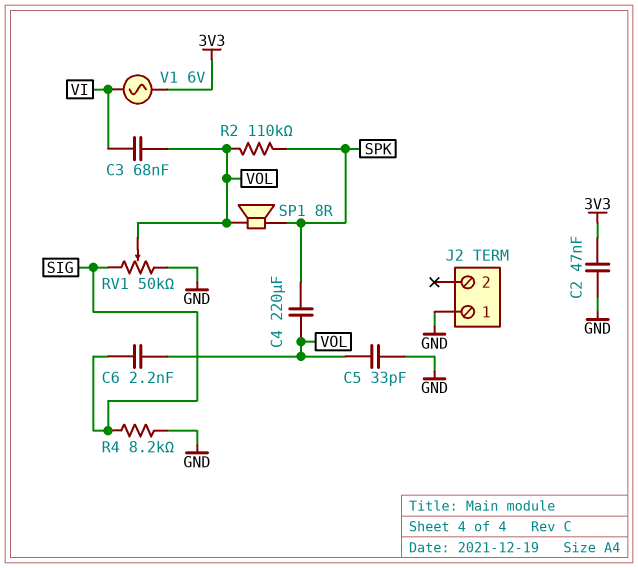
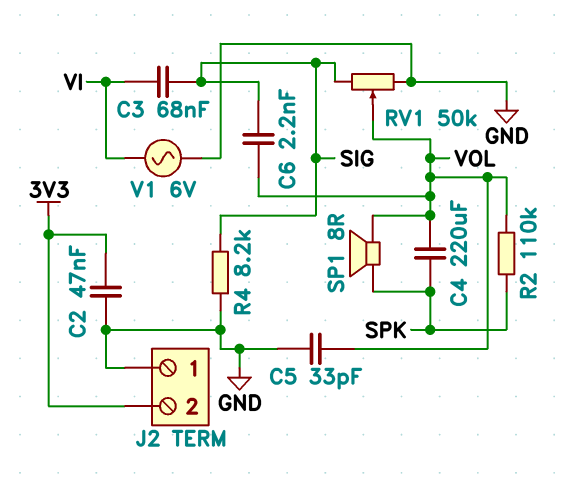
C3: 68nF (VI, VOL) -> 68nF (SIG, VI)
J2 pin 2: none -> 3V3
V1: AC 6V (3V3, VI) -> AC 6V (GND, VI)

